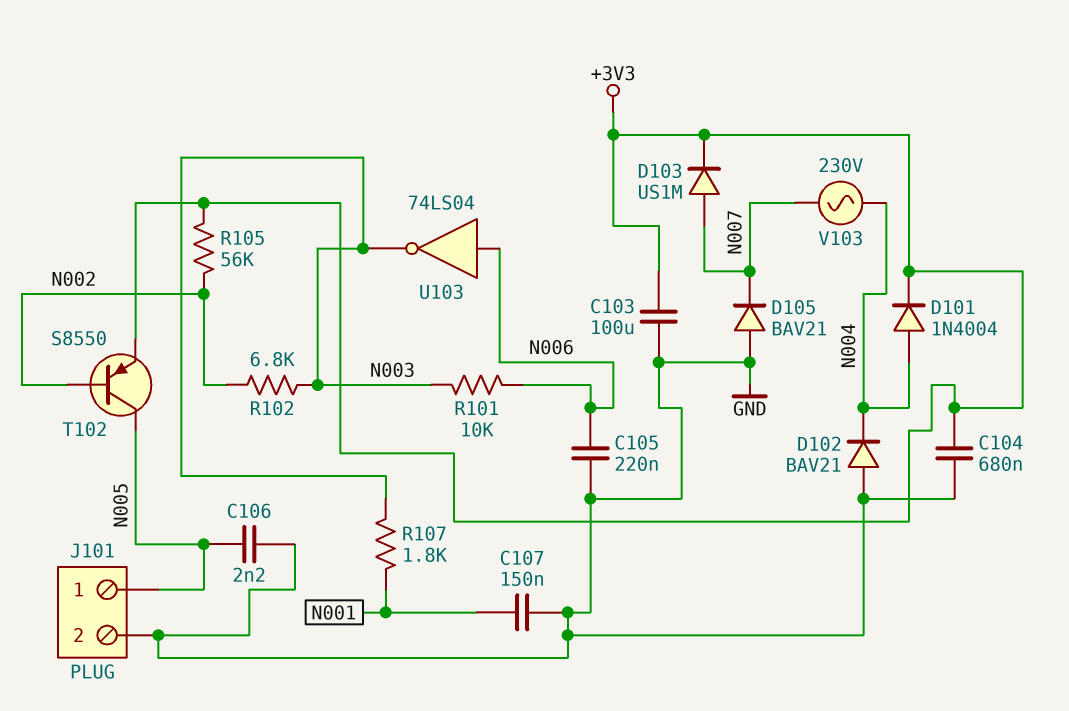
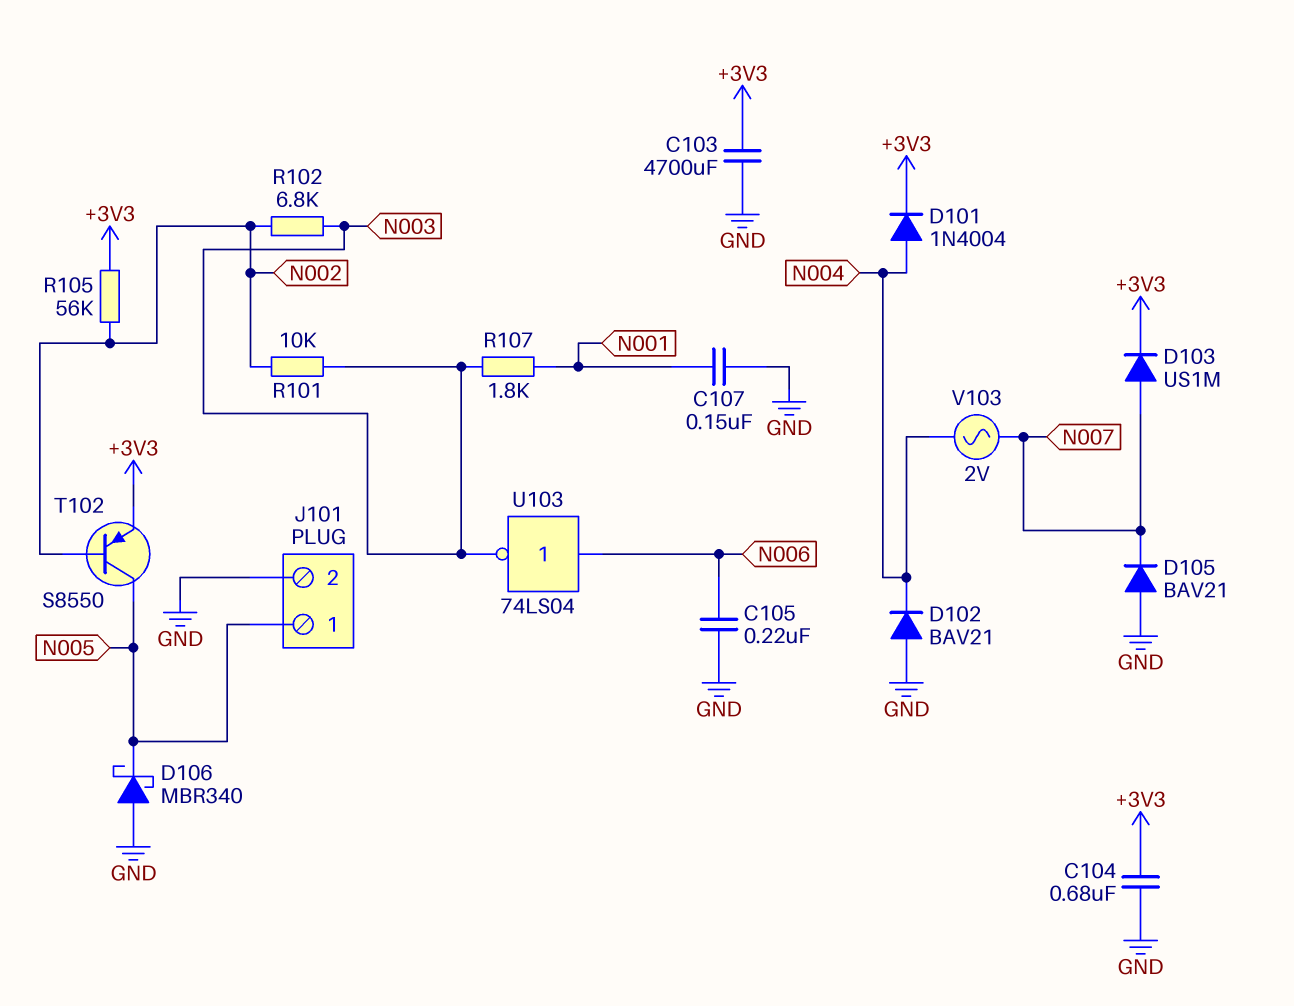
C103: 100uF (+3V3, GND) -> 4700uF (+3V3, GND)
C106: 2.2nF (GND, N005) -> none
D106: none -> schottky MBR340 (A GND, K N005)
R101: 10k (N003, N006) -> 10k (N002, N003)
V103: AC 230V (N004, N007) -> AC 2V (N004, N007)

